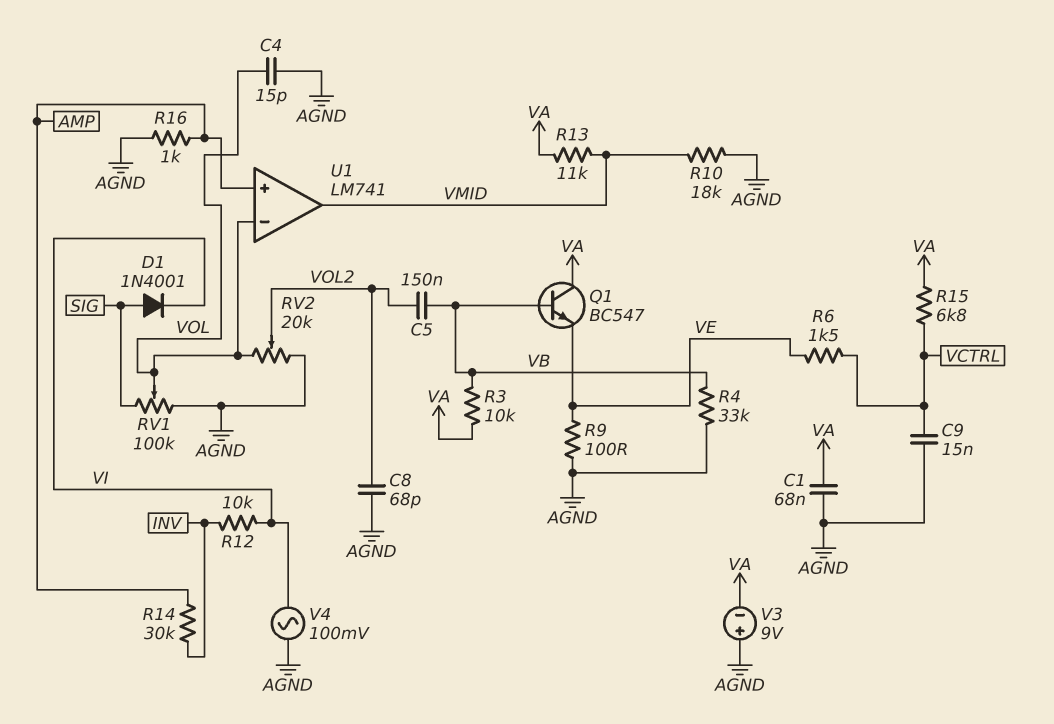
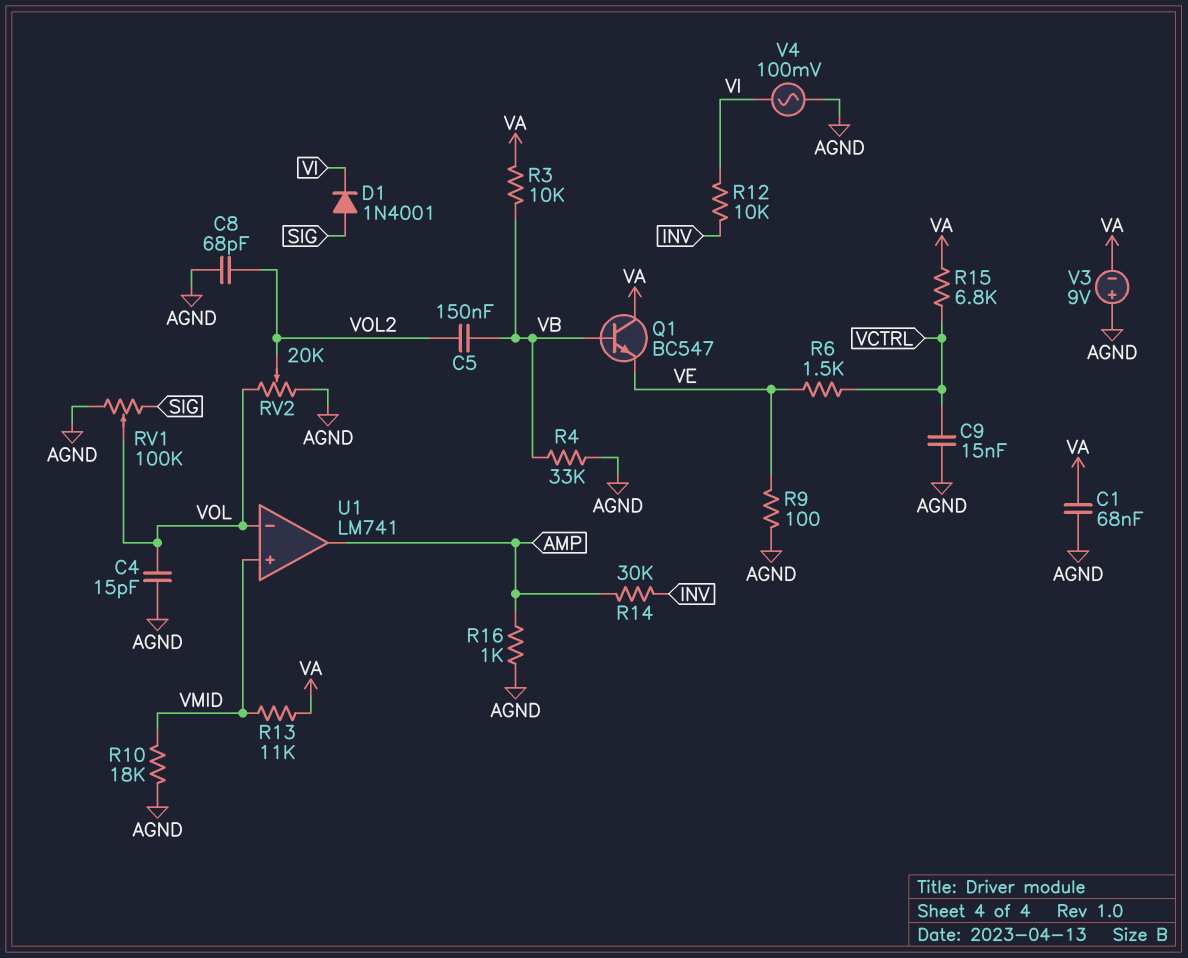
U1 pin in+: AMP -> VMID
U1 pin out: VMID -> AMP

